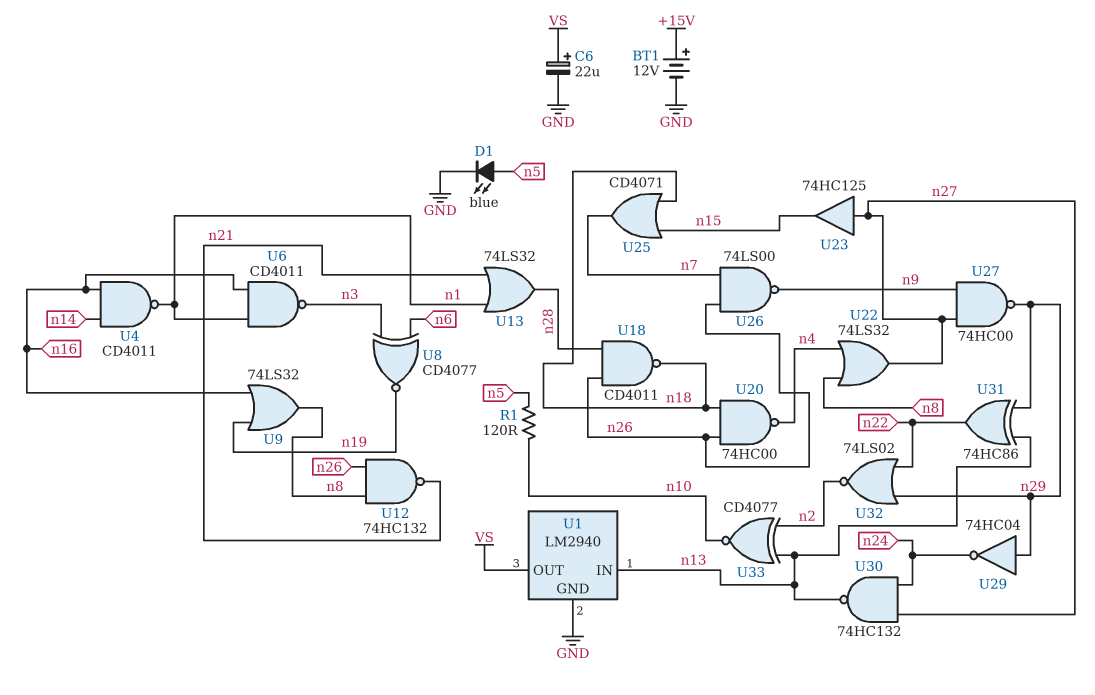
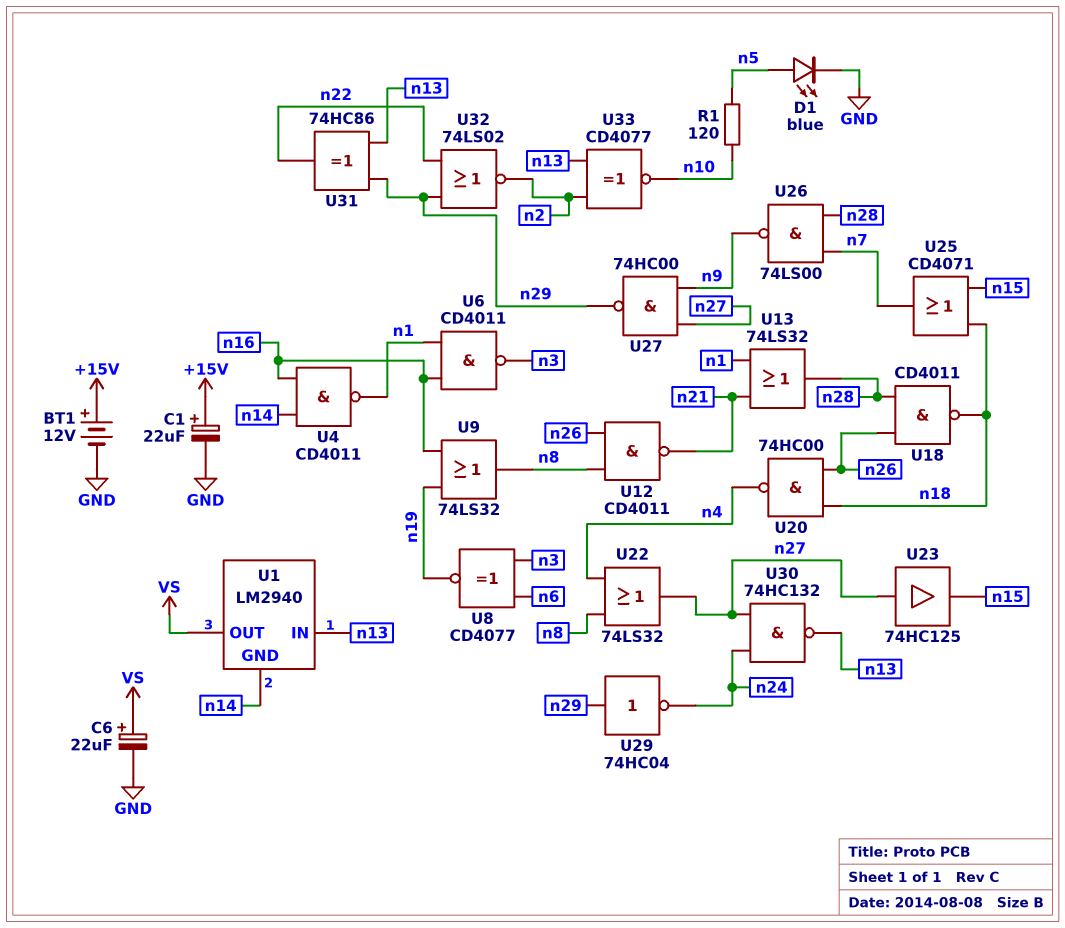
C1: none -> 22uF (plus +15V, minus GND)
U1 pin GND: GND -> n14
U12: NAND 74HC132 (in n8, in n26, out n21) -> NAND CD4011 (in n8, in n26, out n21)
U26: NAND 74LS00 (in n7, in n26, out n9) -> NAND 74LS00 (in n7, in n28, out n9)

